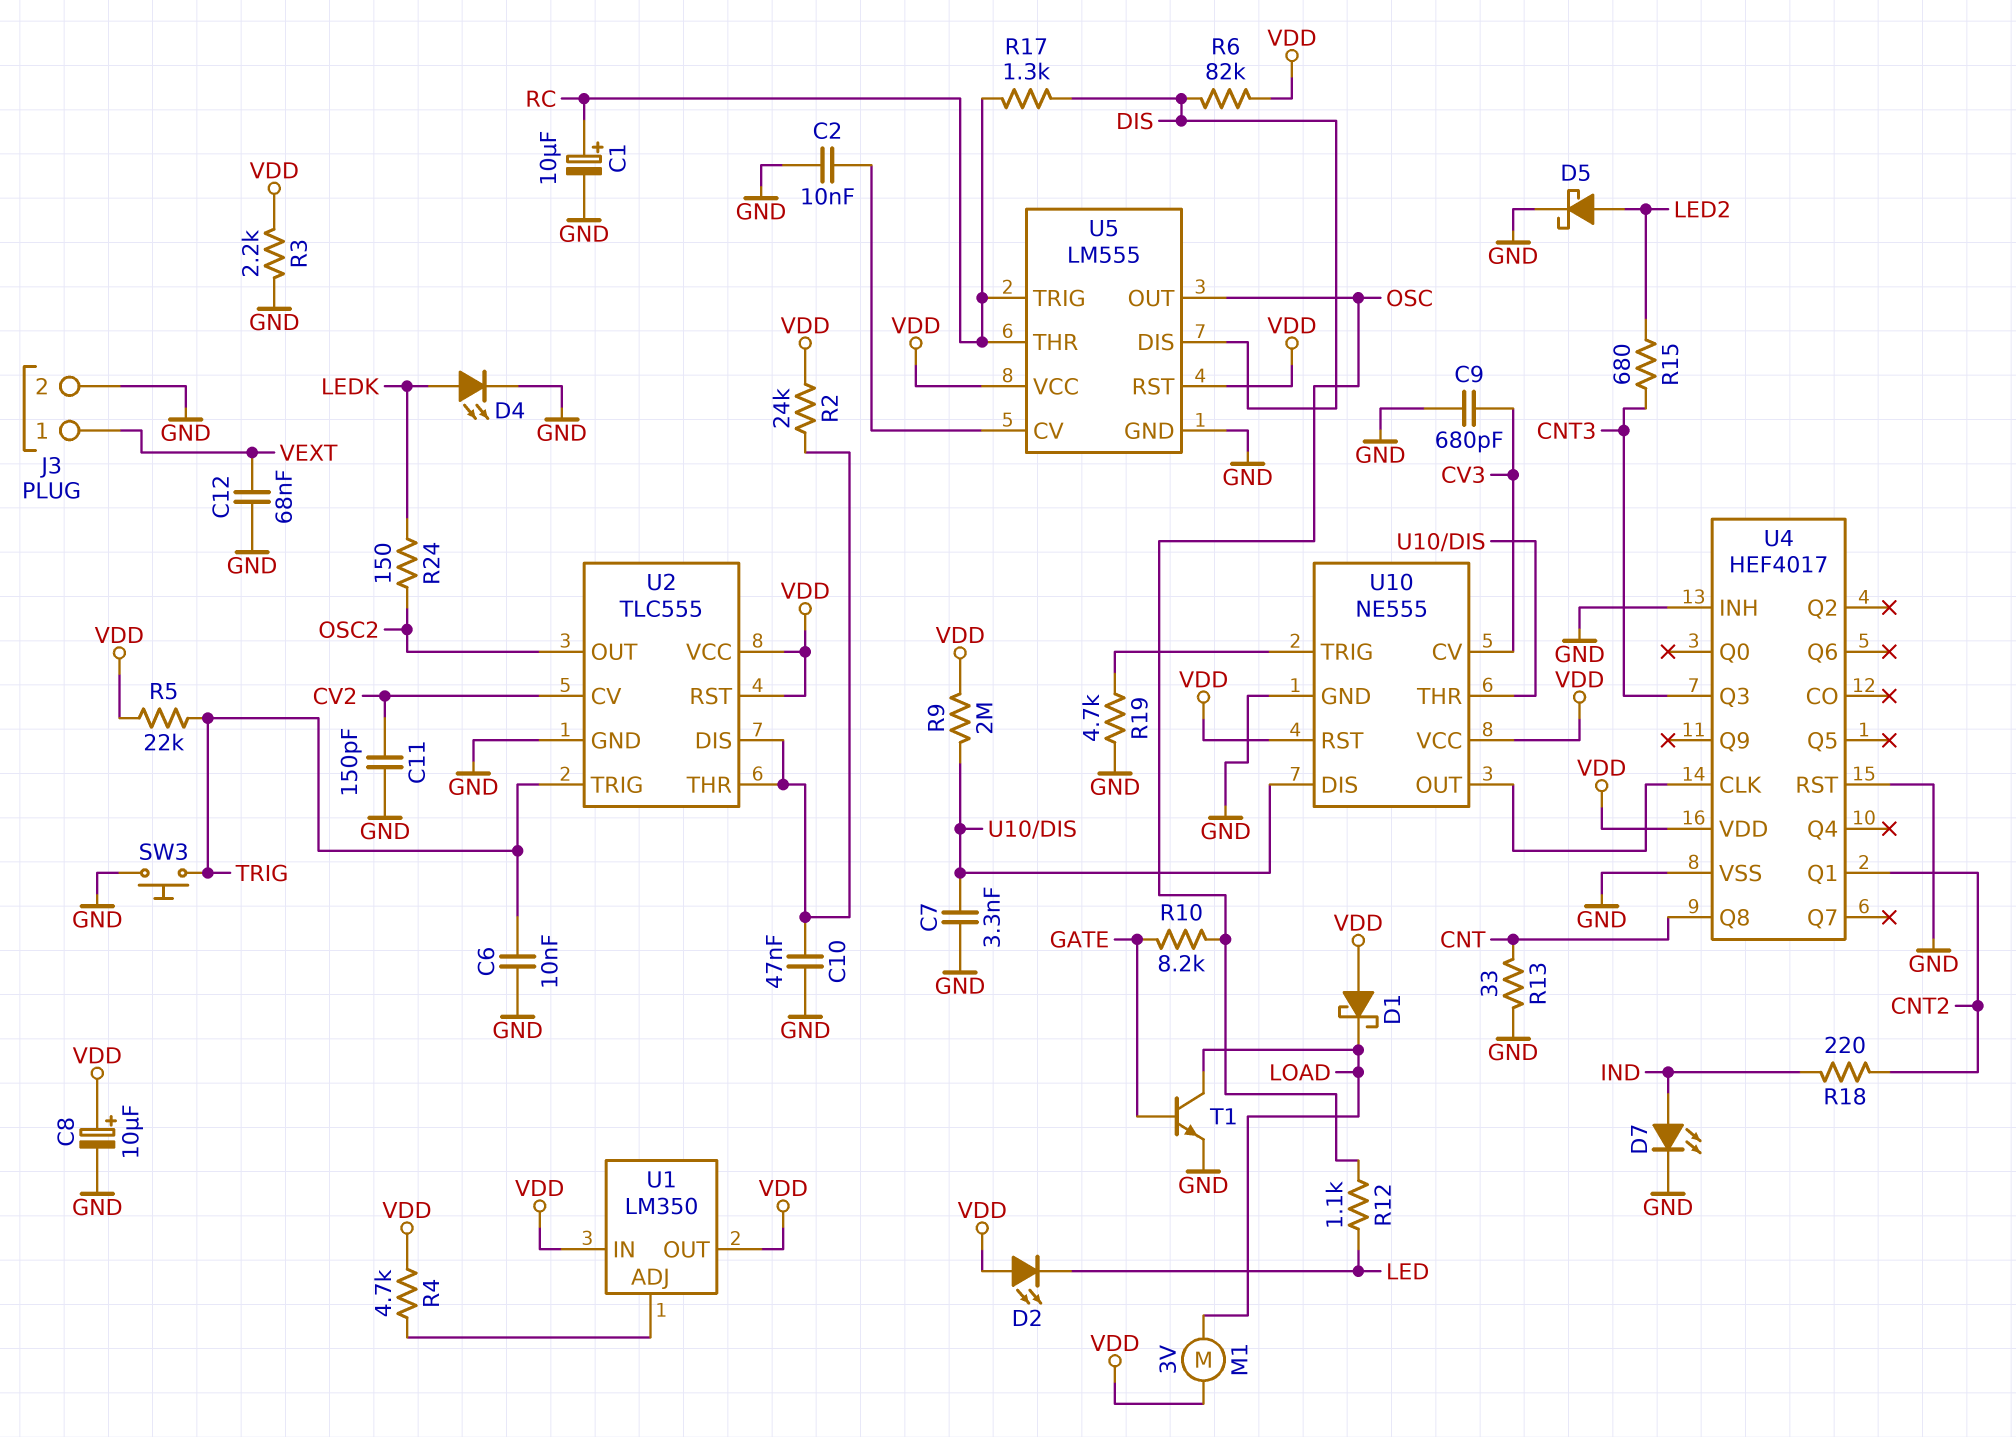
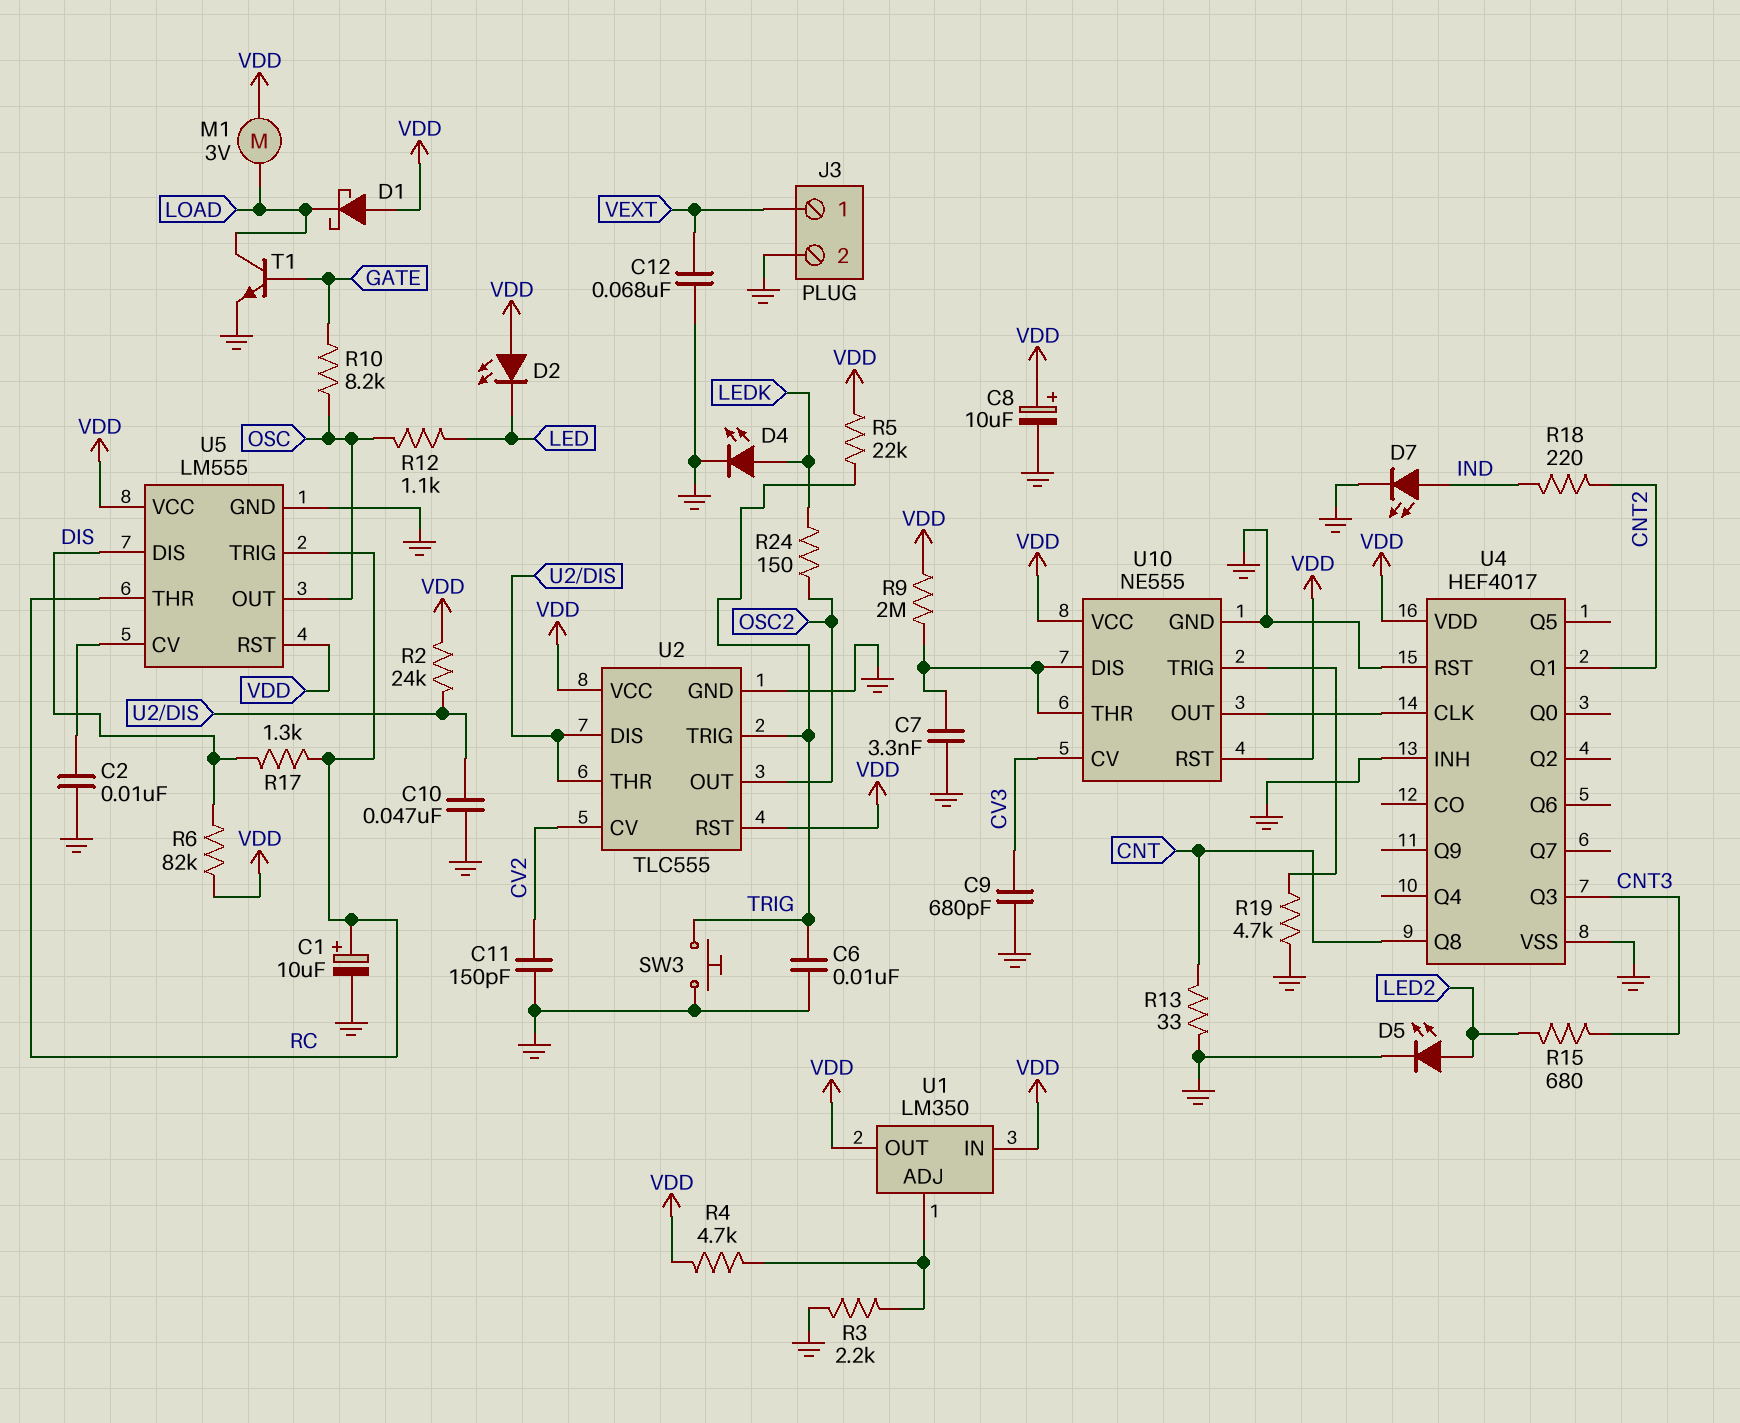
D5: schottky (A LED2, K GND) -> LED (A LED2, K GND)
R3: 2.2k (GND, VDD) -> 2.2k (GND, U1/ADJ)

